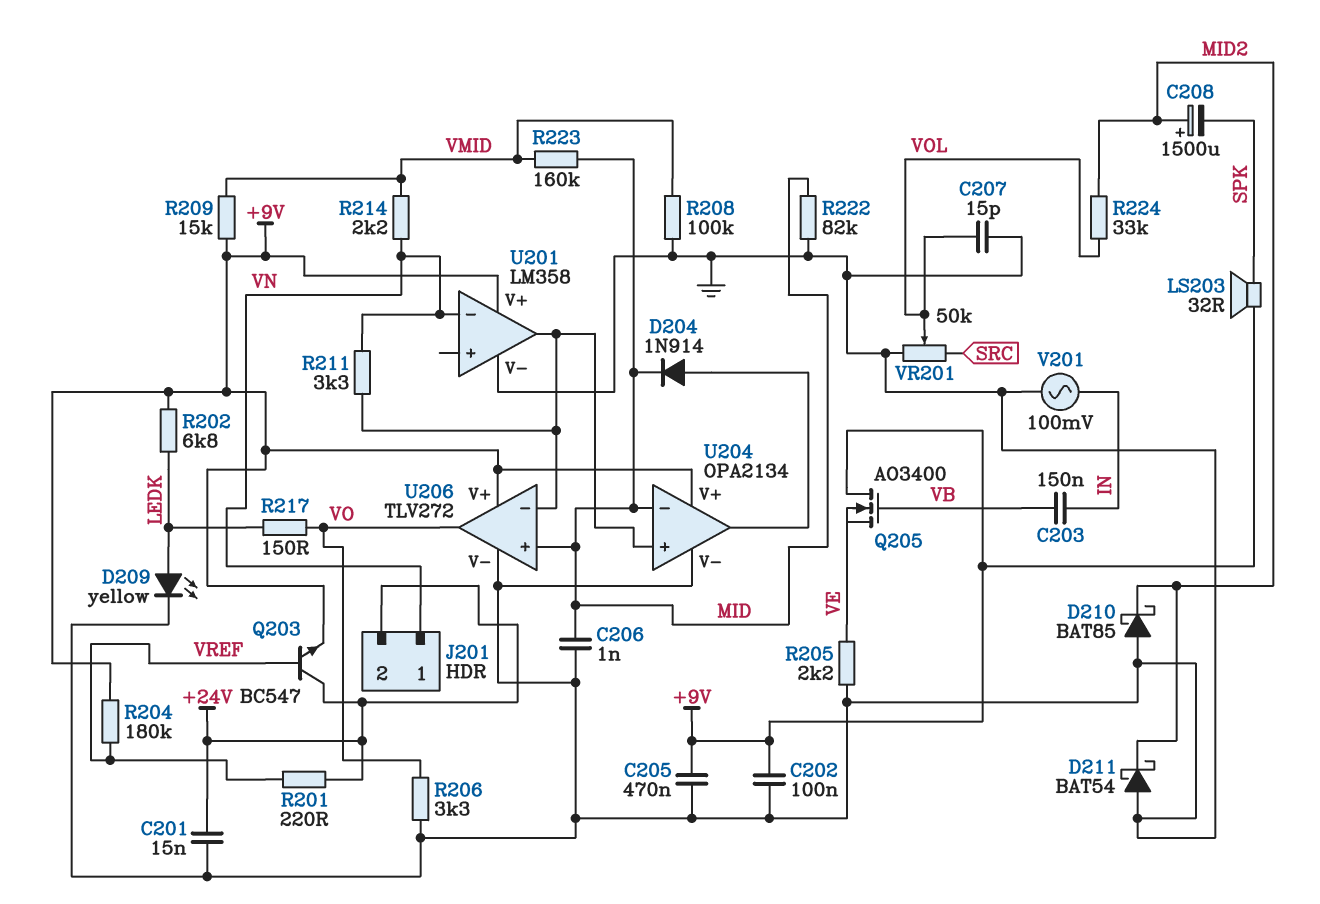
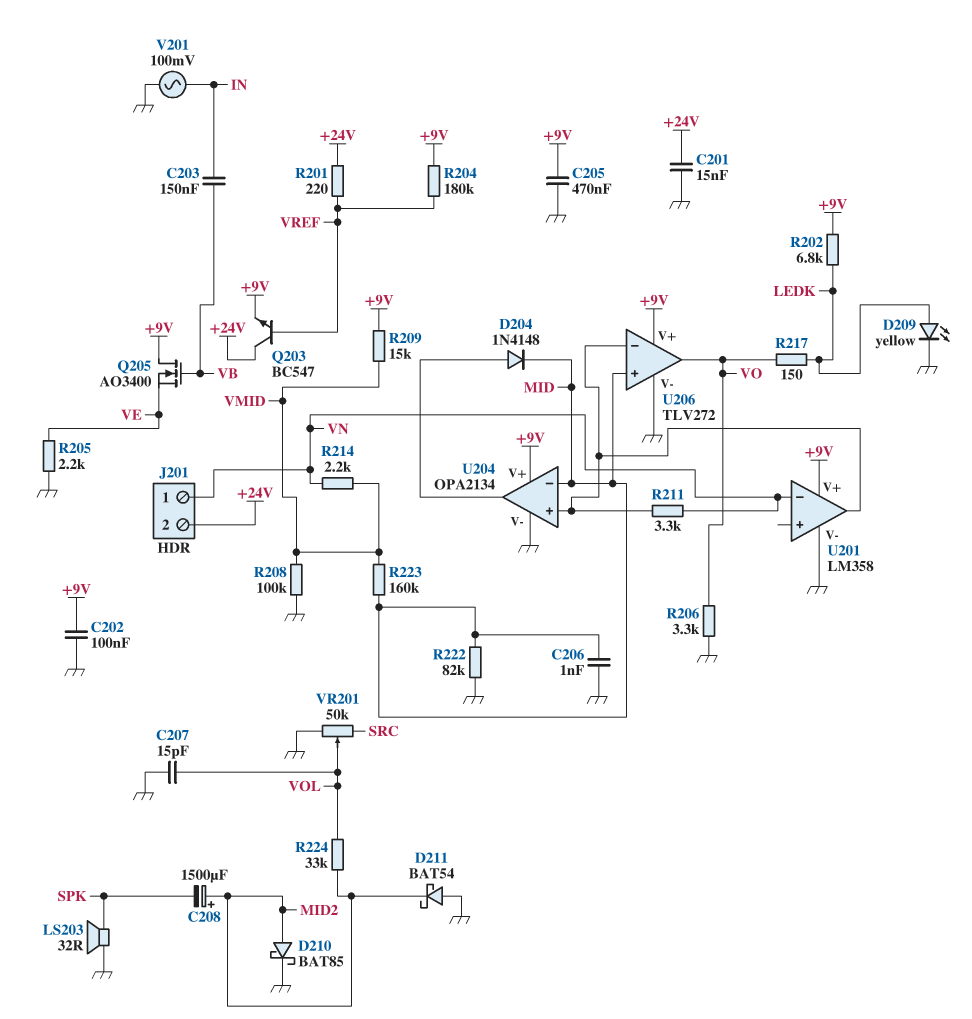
D204: diode 1N914 (A U204/out, K MID) -> diode 1N4148 (A U204/out, K MID)
D210: schottky BAT85 (A GND, K MID2) -> schottky BAT85 (A MID2, K GND)
LS203: speaker 32R (+9V, SPK) -> speaker 32R (GND, SPK)

